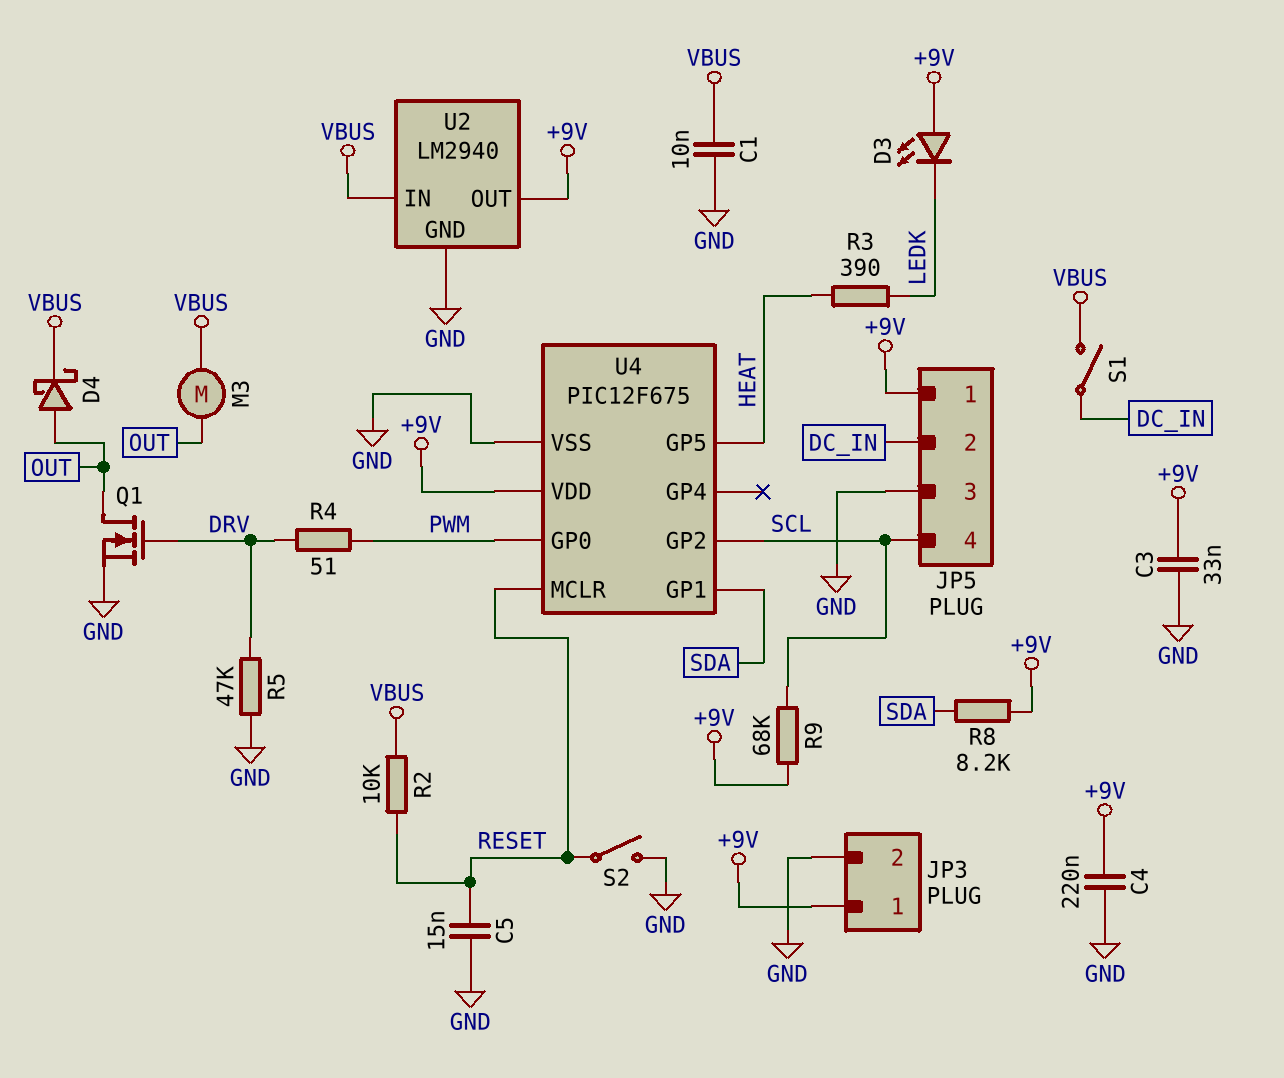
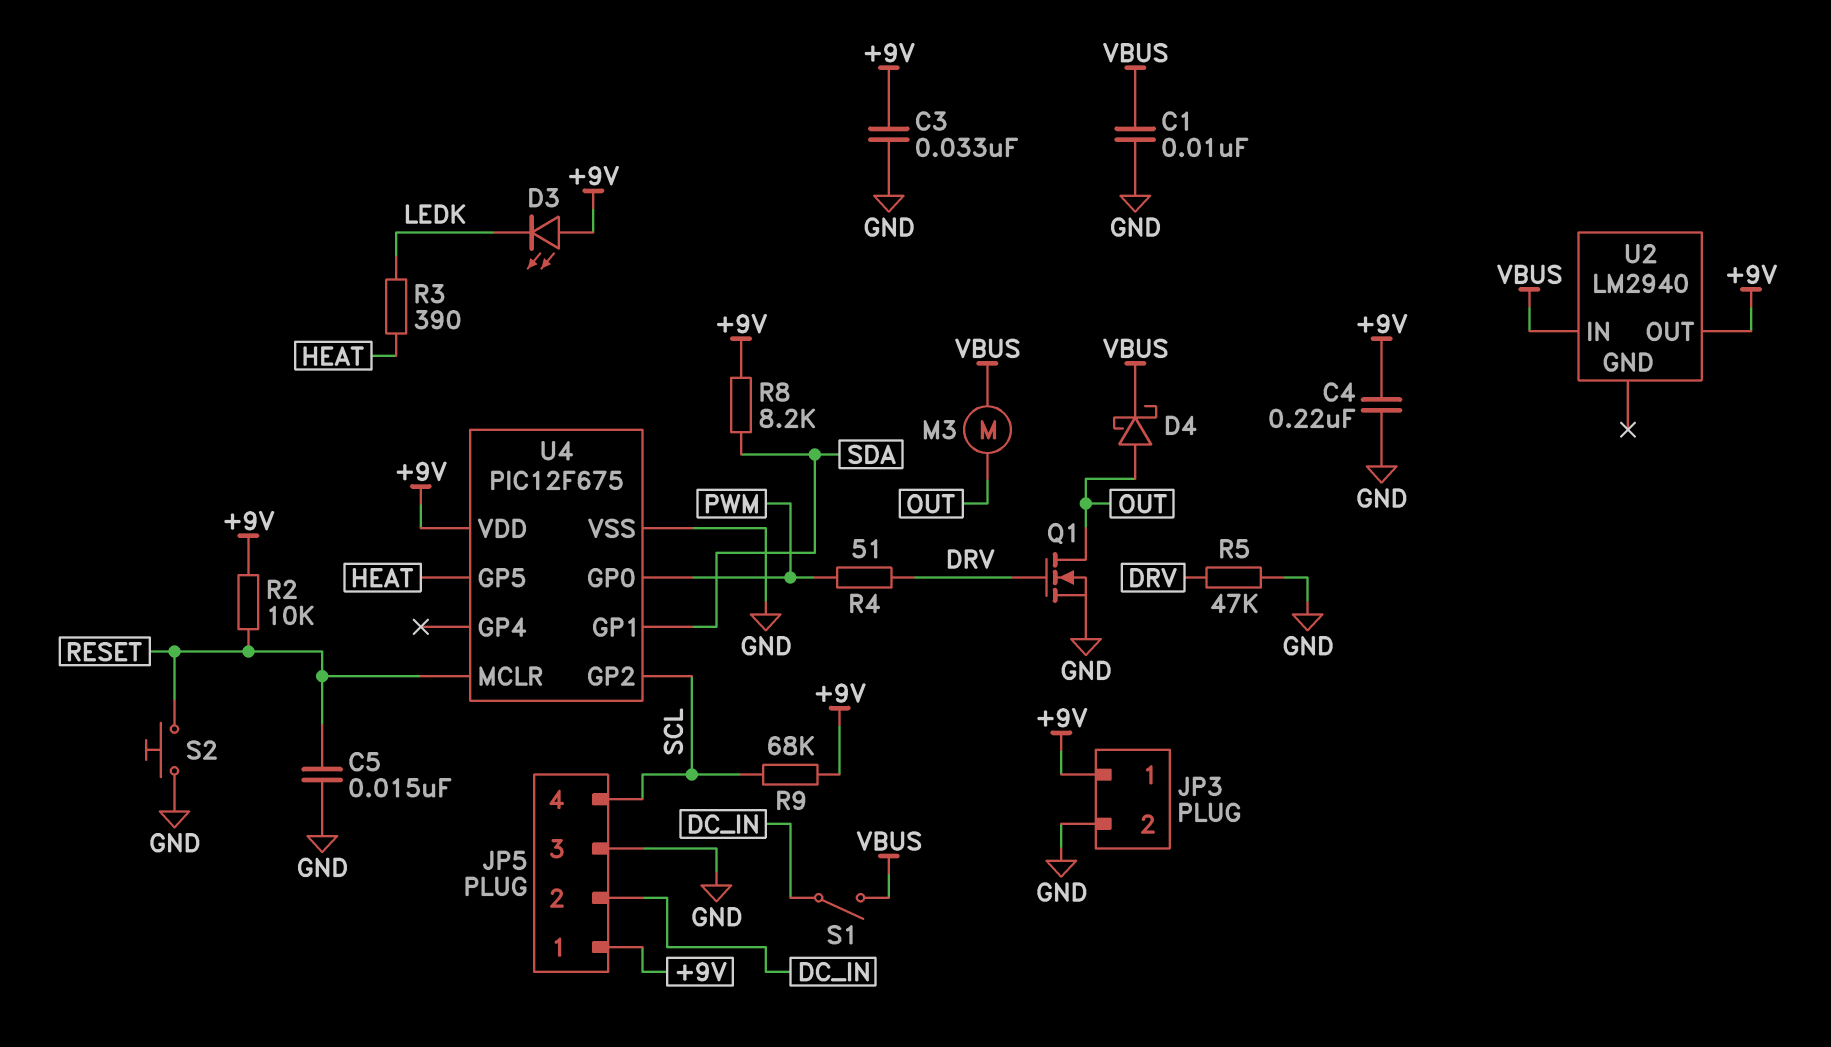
R2: 10k (RESET, VBUS) -> 10k (+9V, RESET)
S2: switch (GND, RESET) -> button (GND, RESET)
U2 pin GND: GND -> none

